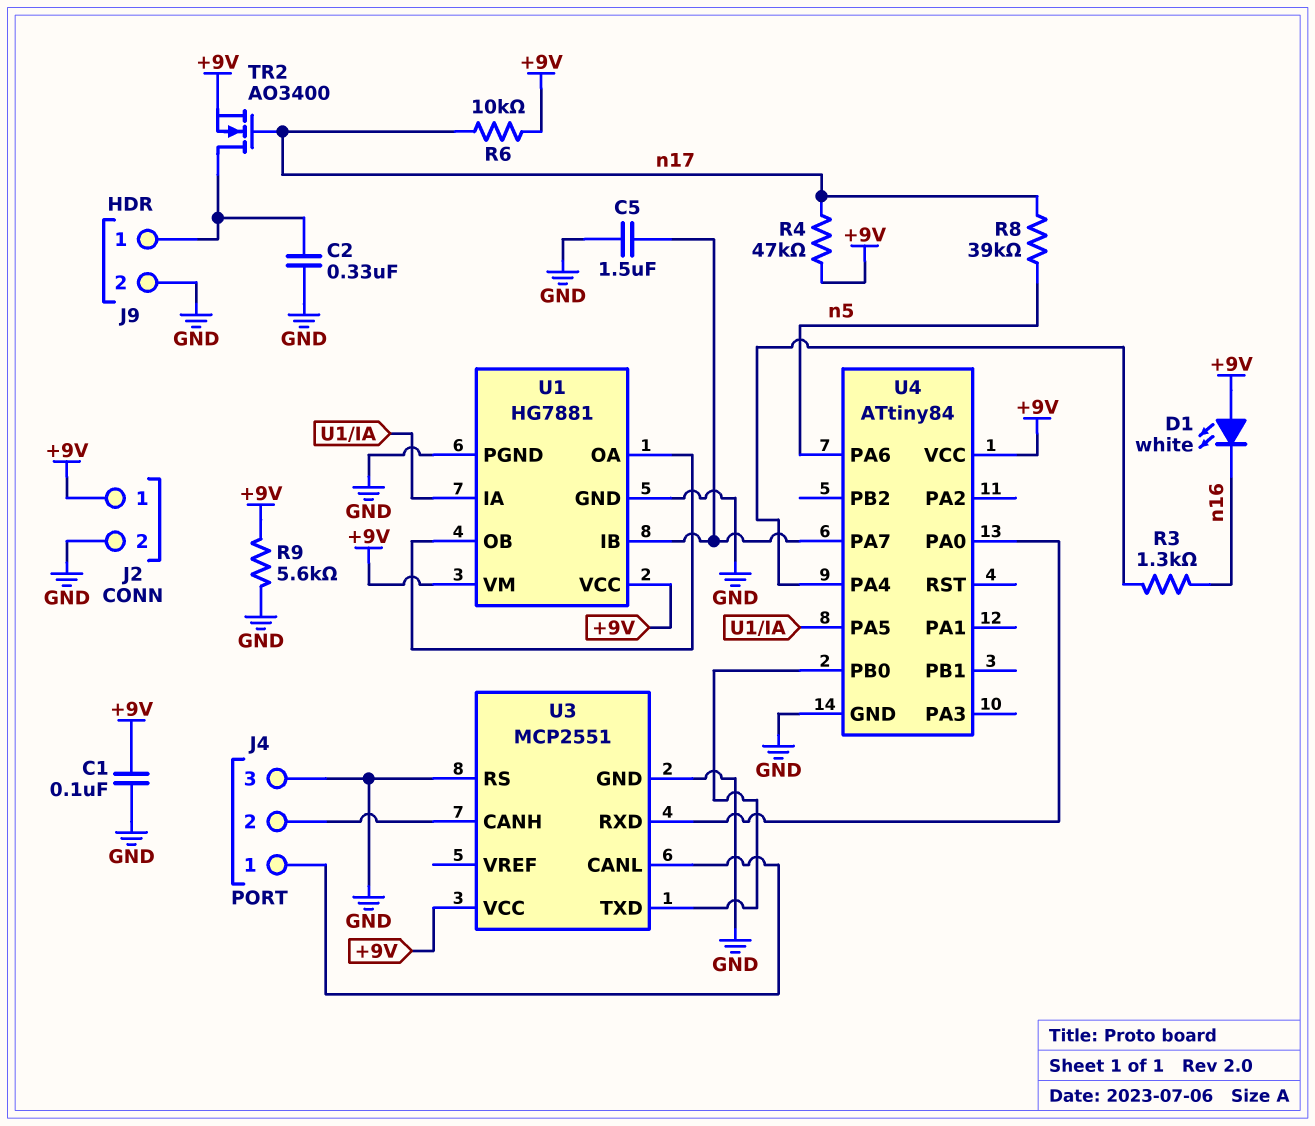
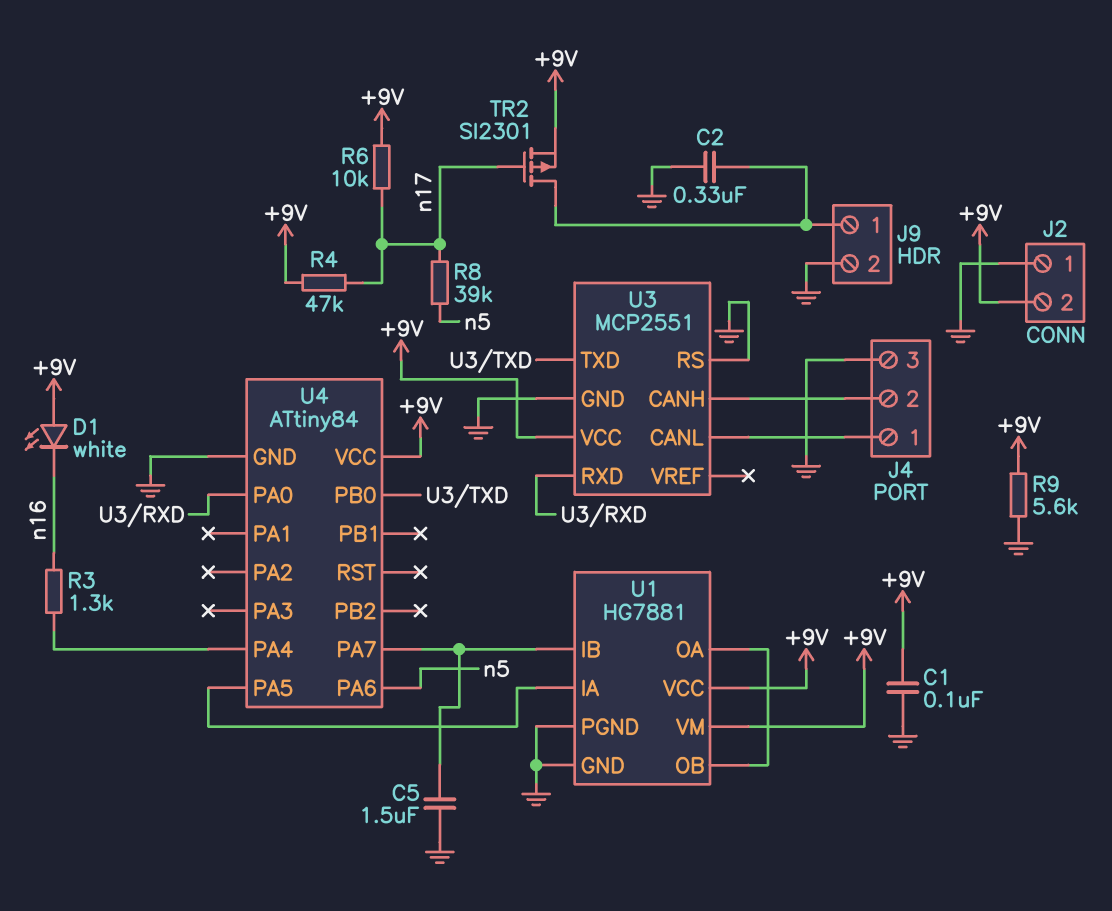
J2 pin 1: +9V -> GND
J2 pin 2: GND -> +9V
TR2: NMOS AO3400 (G n17, D J9/1, S +9V) -> PMOS SI2301 (G n17, D J9/1, S +9V)

